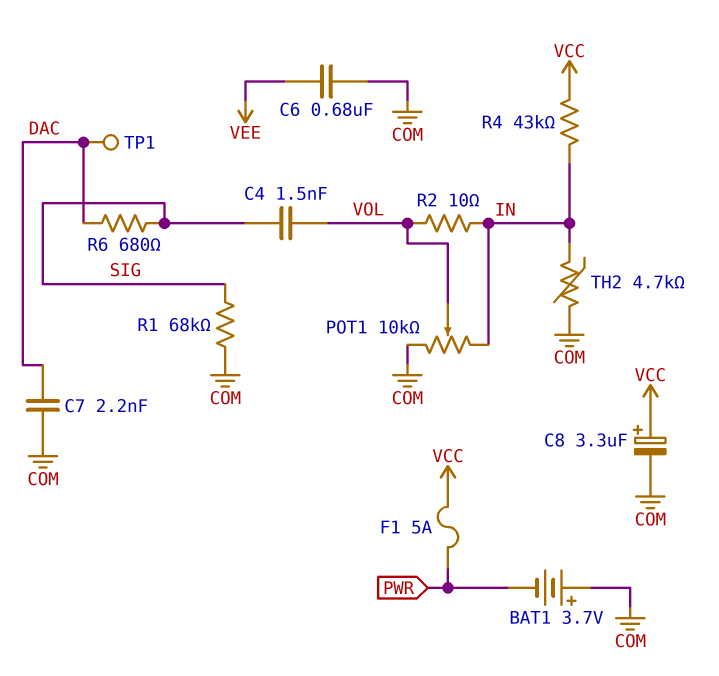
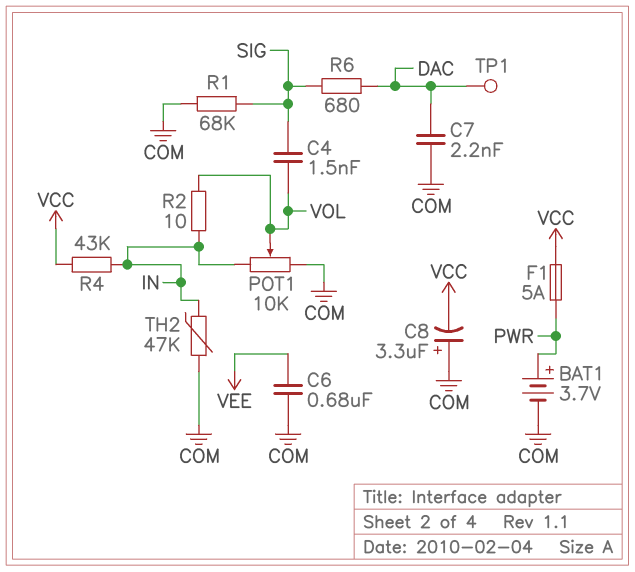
BAT1: 3.7V (plus COM, minus PWR) -> 3.7V (plus PWR, minus COM)
C8: 3.3uF (plus VCC, minus COM) -> 3.3uF (plus COM, minus VCC)
TH2: 4.7k (COM, IN) -> 47k (COM, IN)

